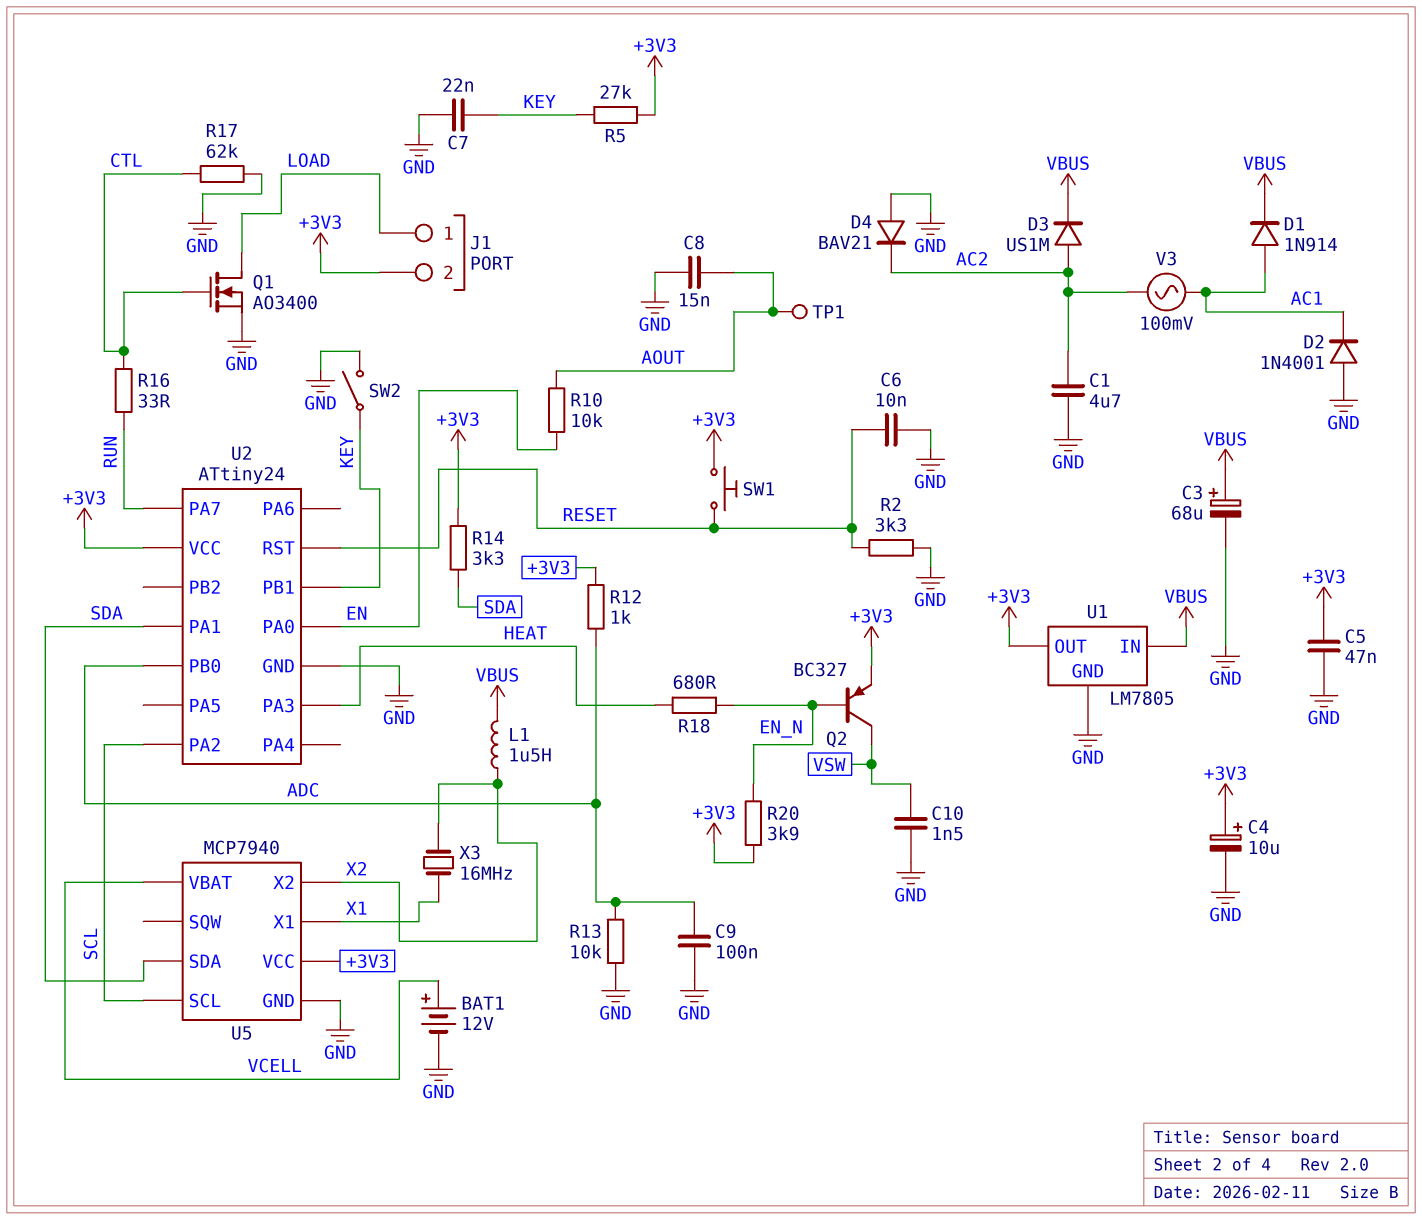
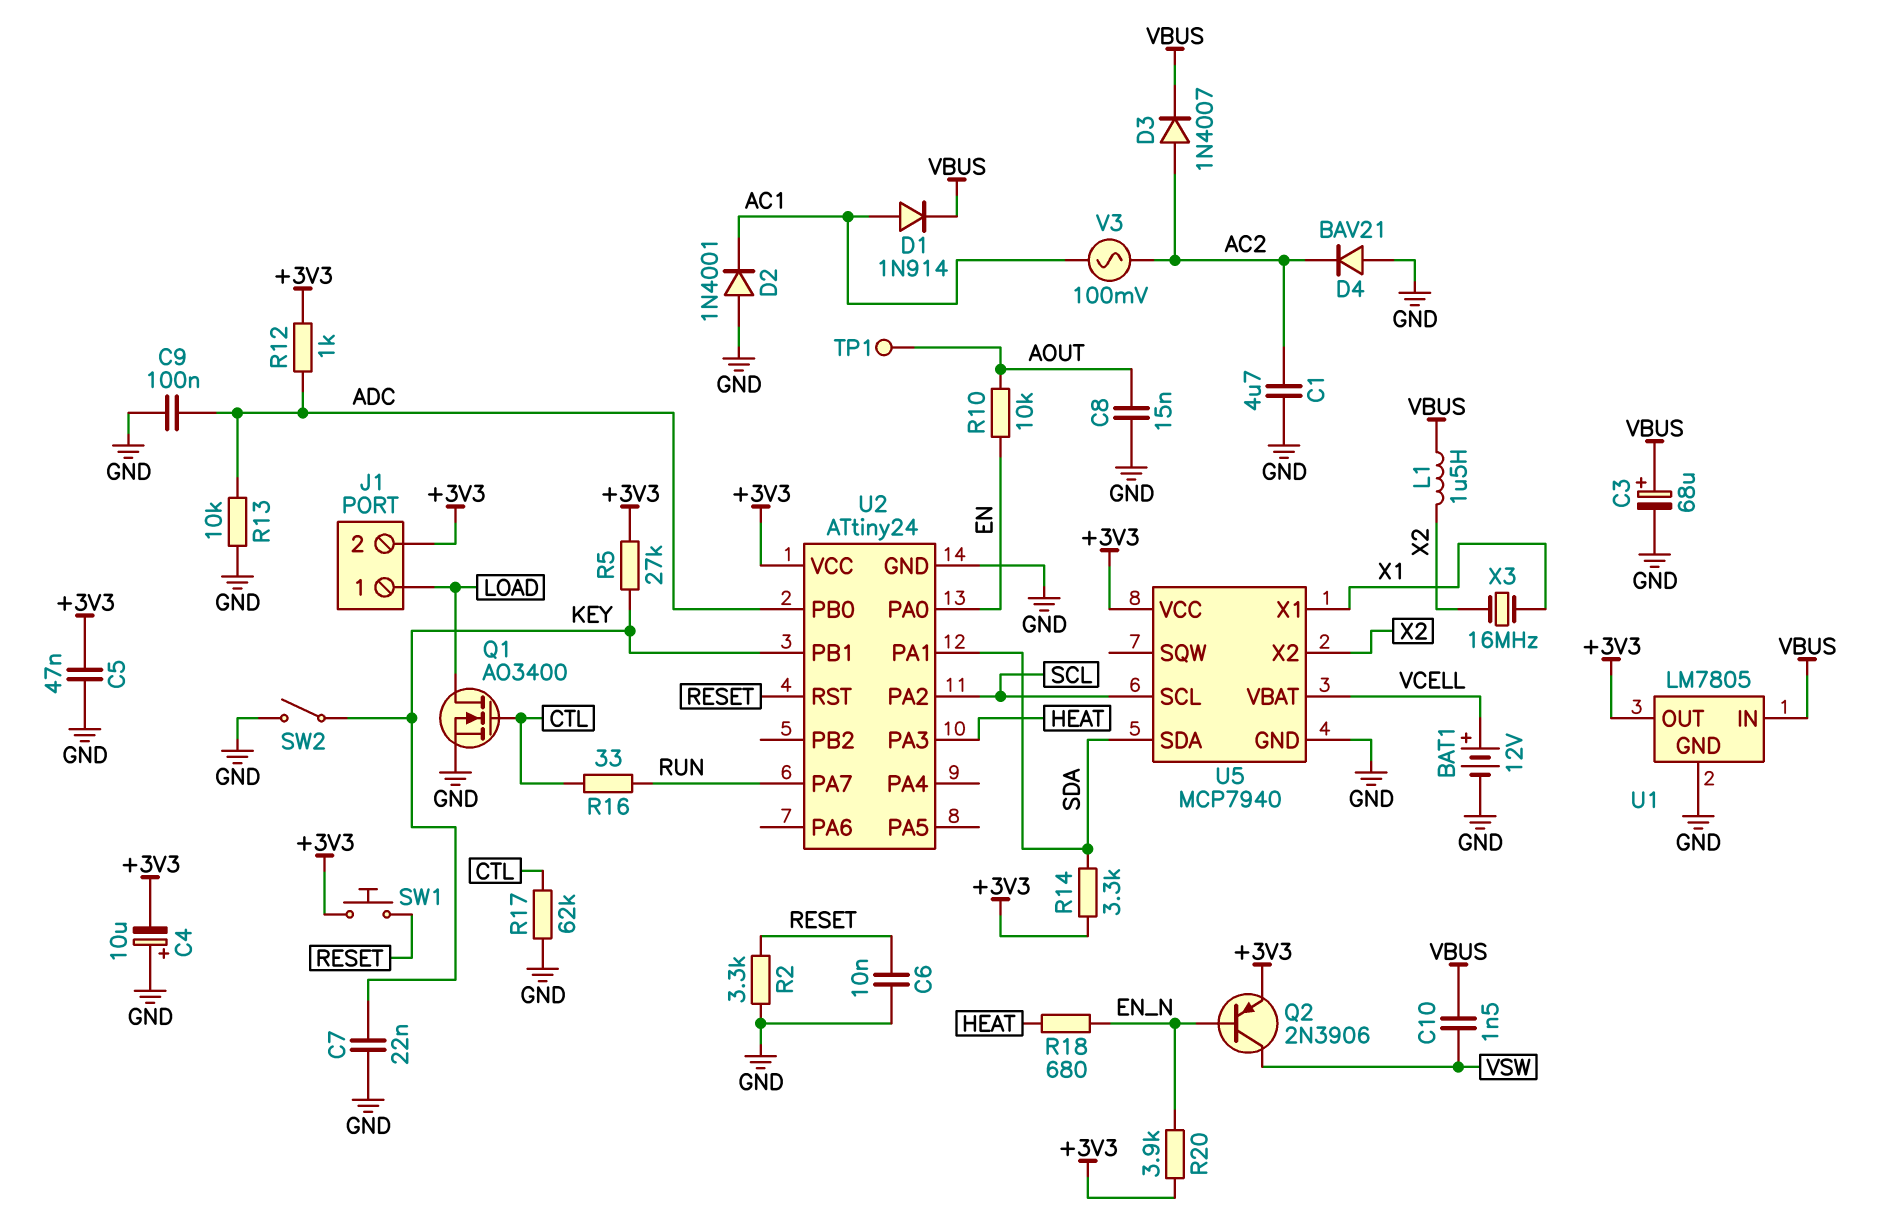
C4: 10uF (plus +3V3, minus GND) -> 10uF (plus GND, minus +3V3)
C10: 1.5nF (GND, VSW) -> 1.5nF (VBUS, VSW)
D3: diode US1M (A AC2, K VBUS) -> diode 1N4007 (A AC2, K VBUS)
Q2: PNP BC327 (B EN_N, C VSW, E +3V3) -> PNP 2N3906 (B EN_N, C VSW, E +3V3)

